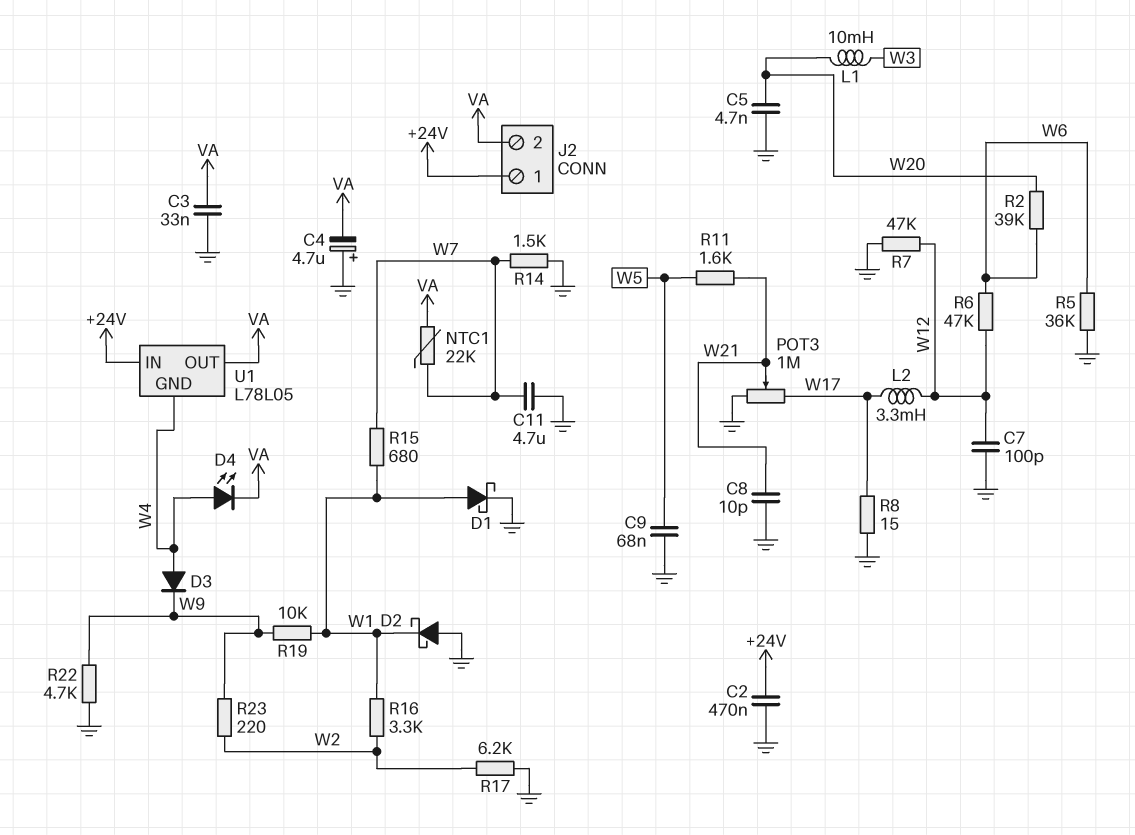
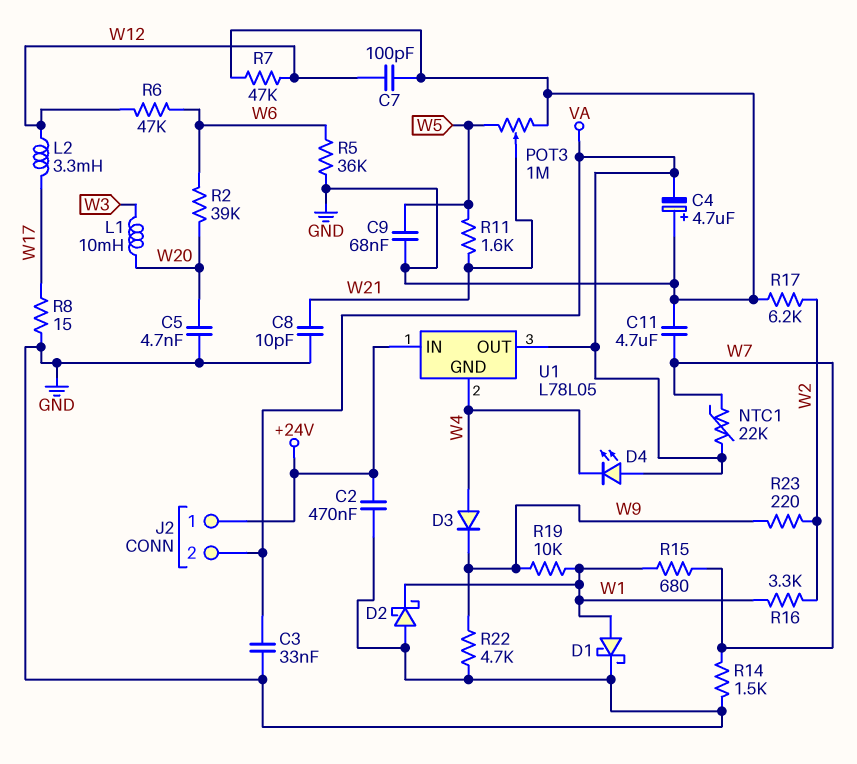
D4: LED (A W4, K VA) -> LED (A VA, K W4)
POT3: 1M (GND, W17, wiper W21) -> 1M (GND, W5, wiper W21)

